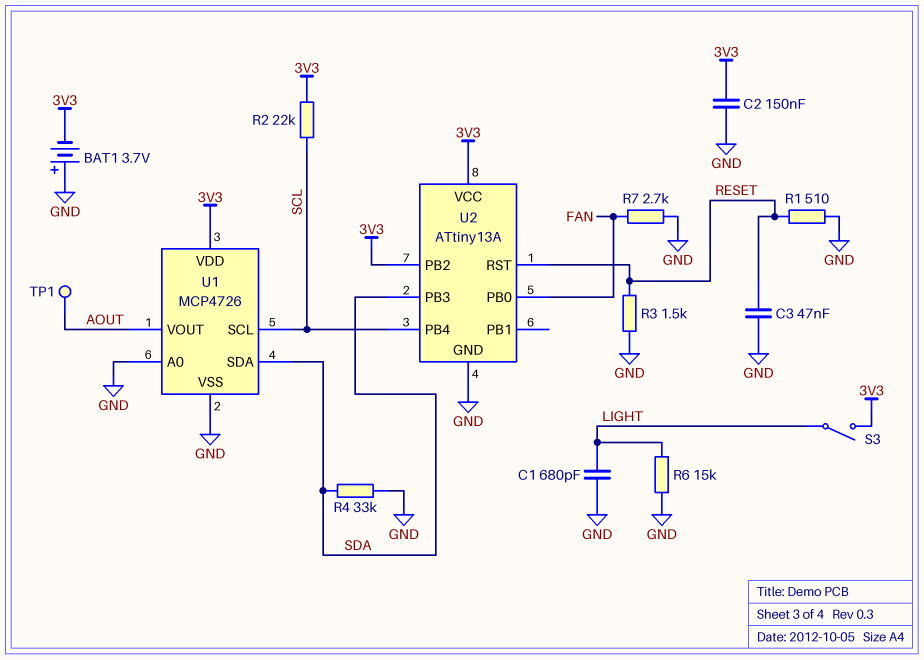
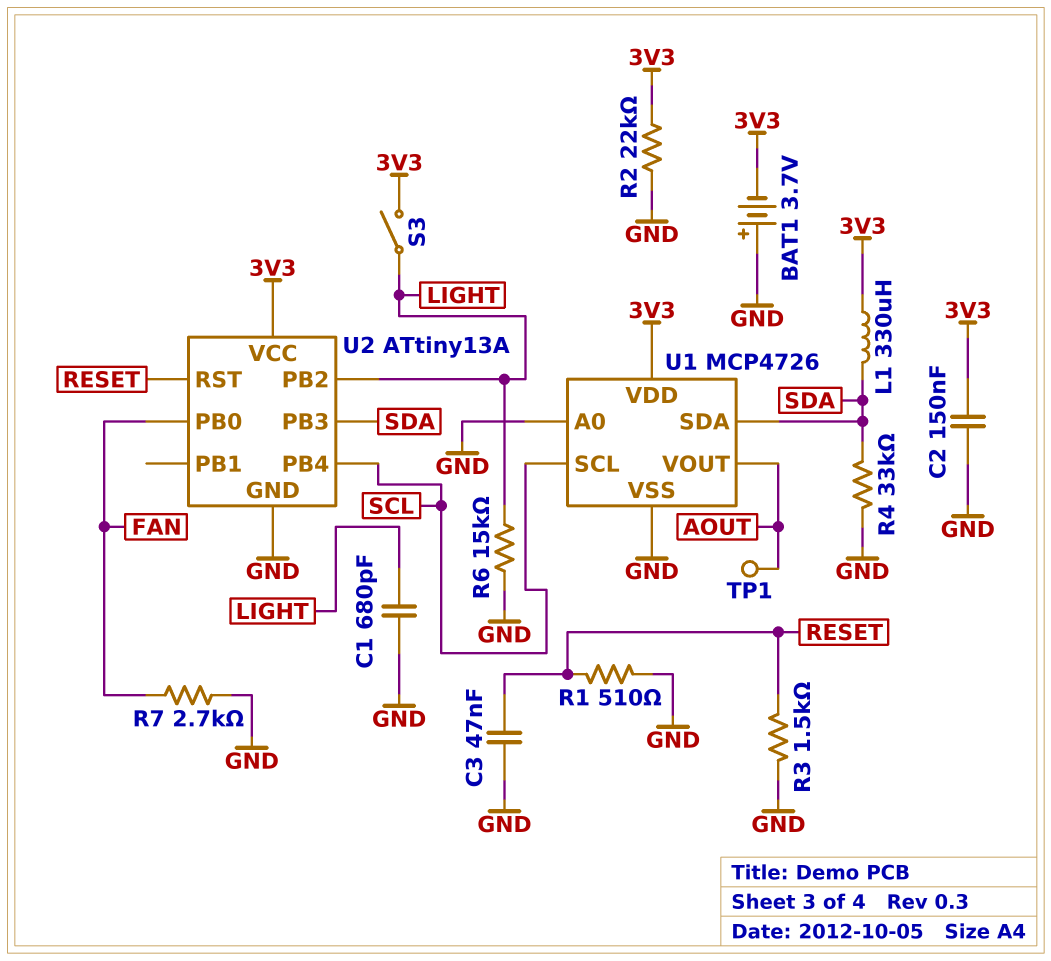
L1: none -> 330uH (3V3, SDA)
R2: 22k (3V3, SCL) -> 22k (3V3, GND)
U2 pin PB2: 3V3 -> LIGHT

